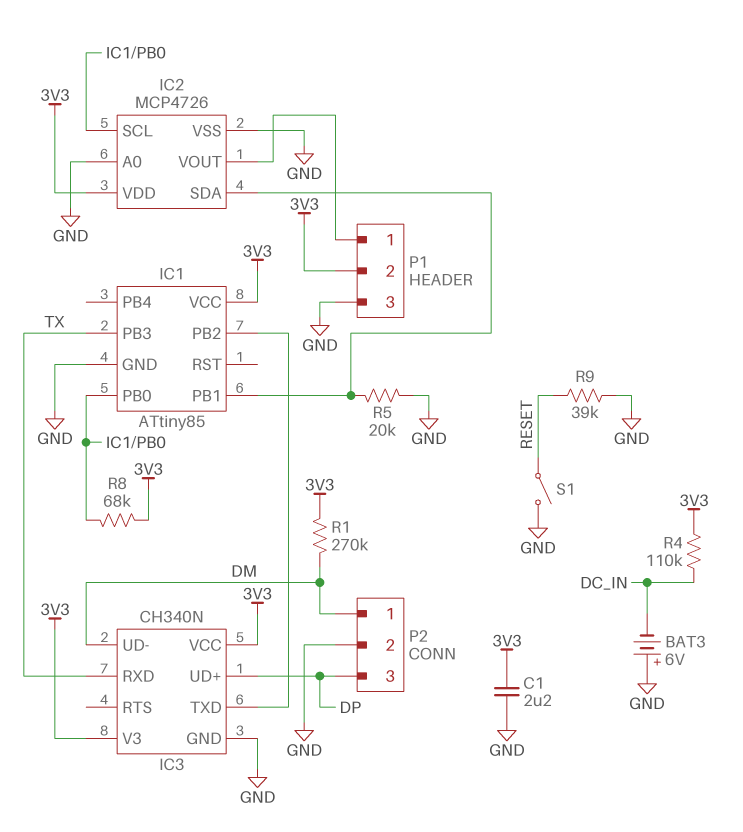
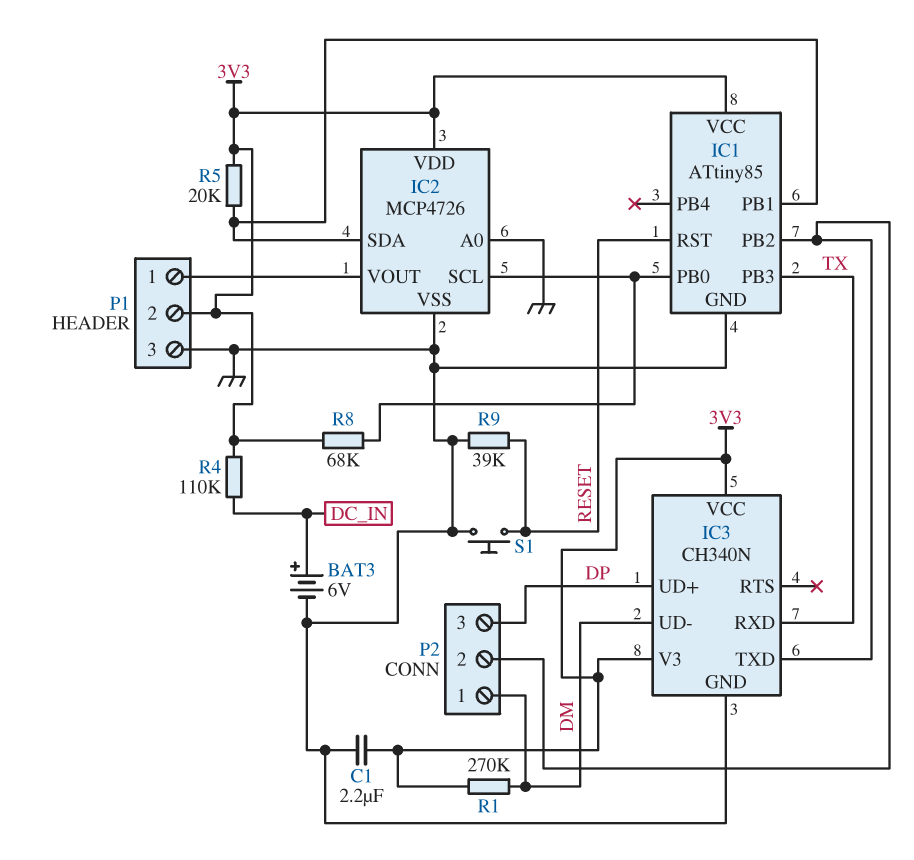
BAT3: 6V (plus GND, minus DC_IN) -> 6V (plus DC_IN, minus GND)
IC1 pin RST: none -> RESET
P2 pin 2: GND -> IC1/PB2
R5: 20k (GND, IC1/PB1) -> 20k (3V3, IC1/PB1)
S1: switch (GND, RESET) -> button (GND, RESET)

